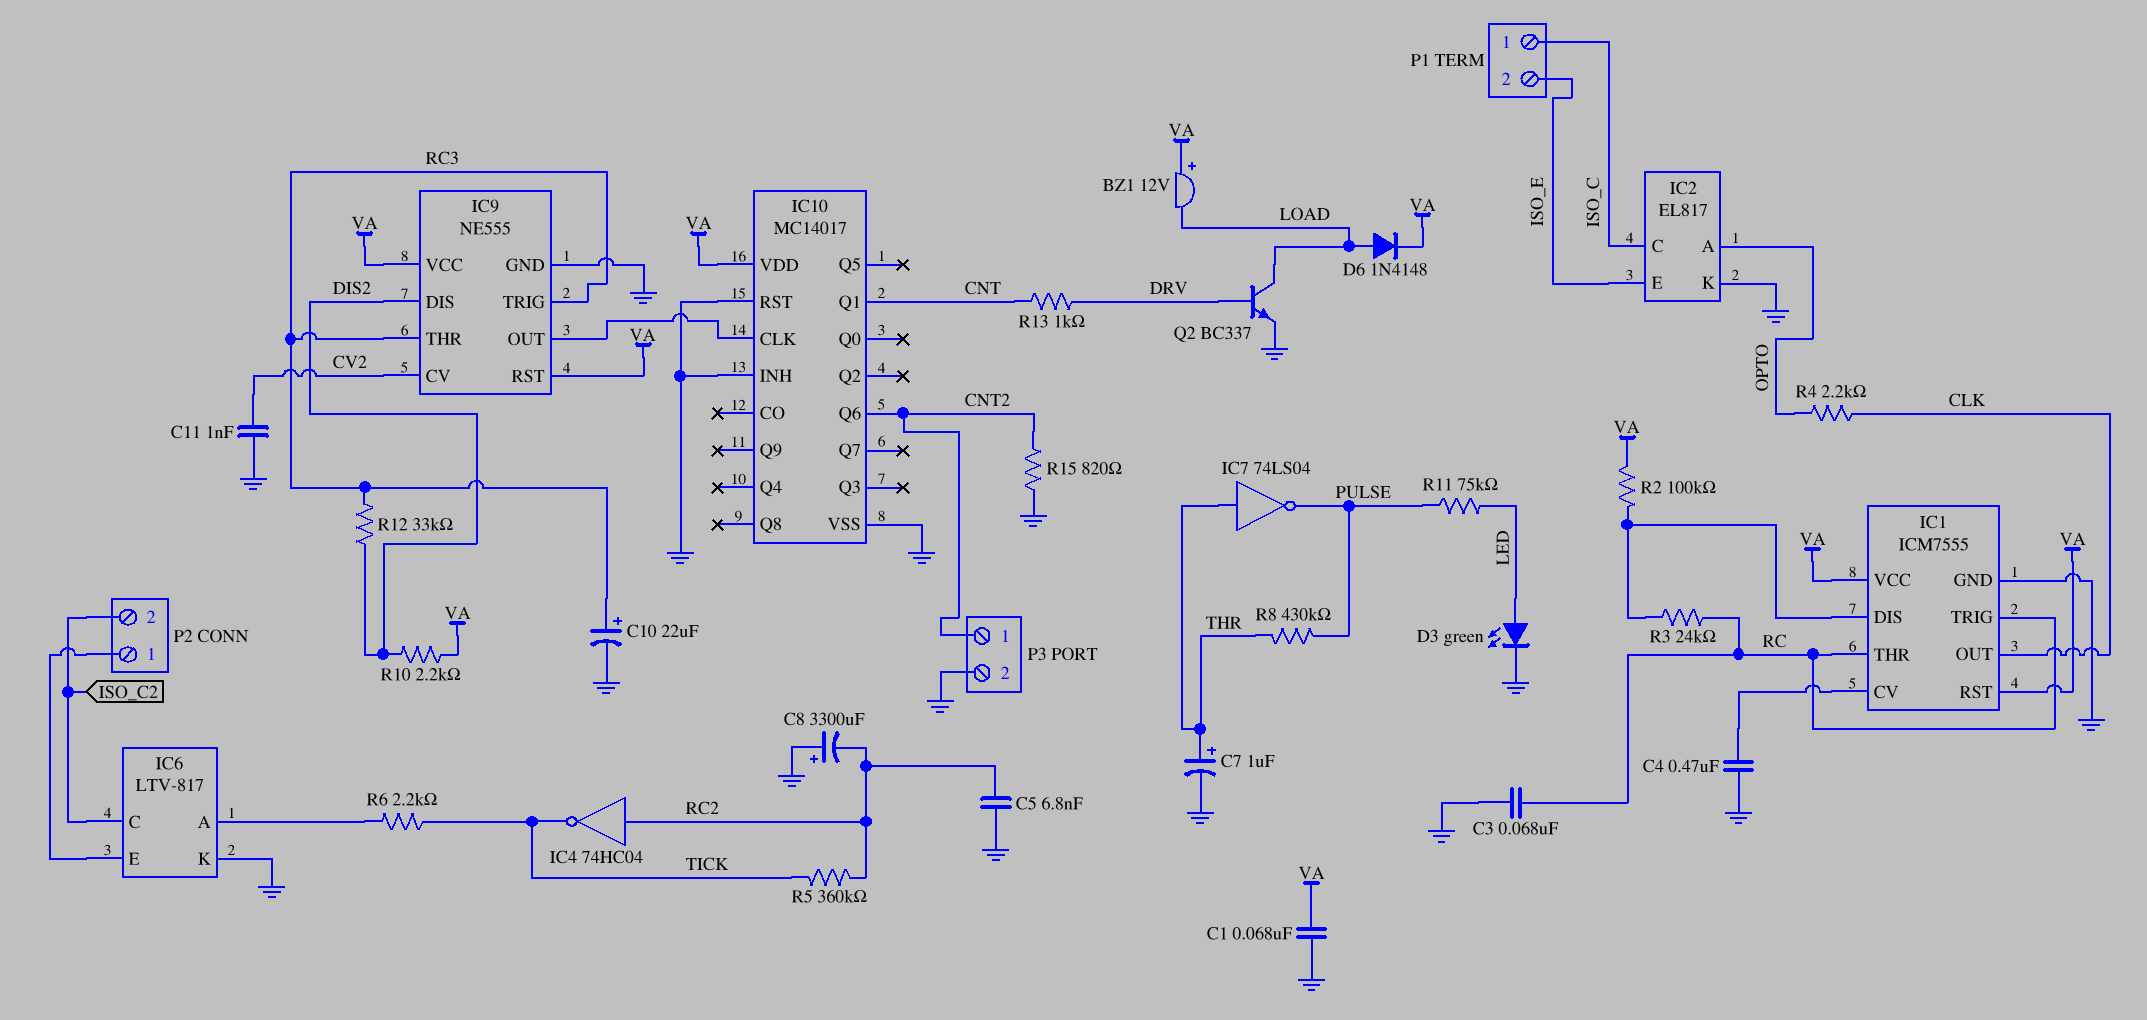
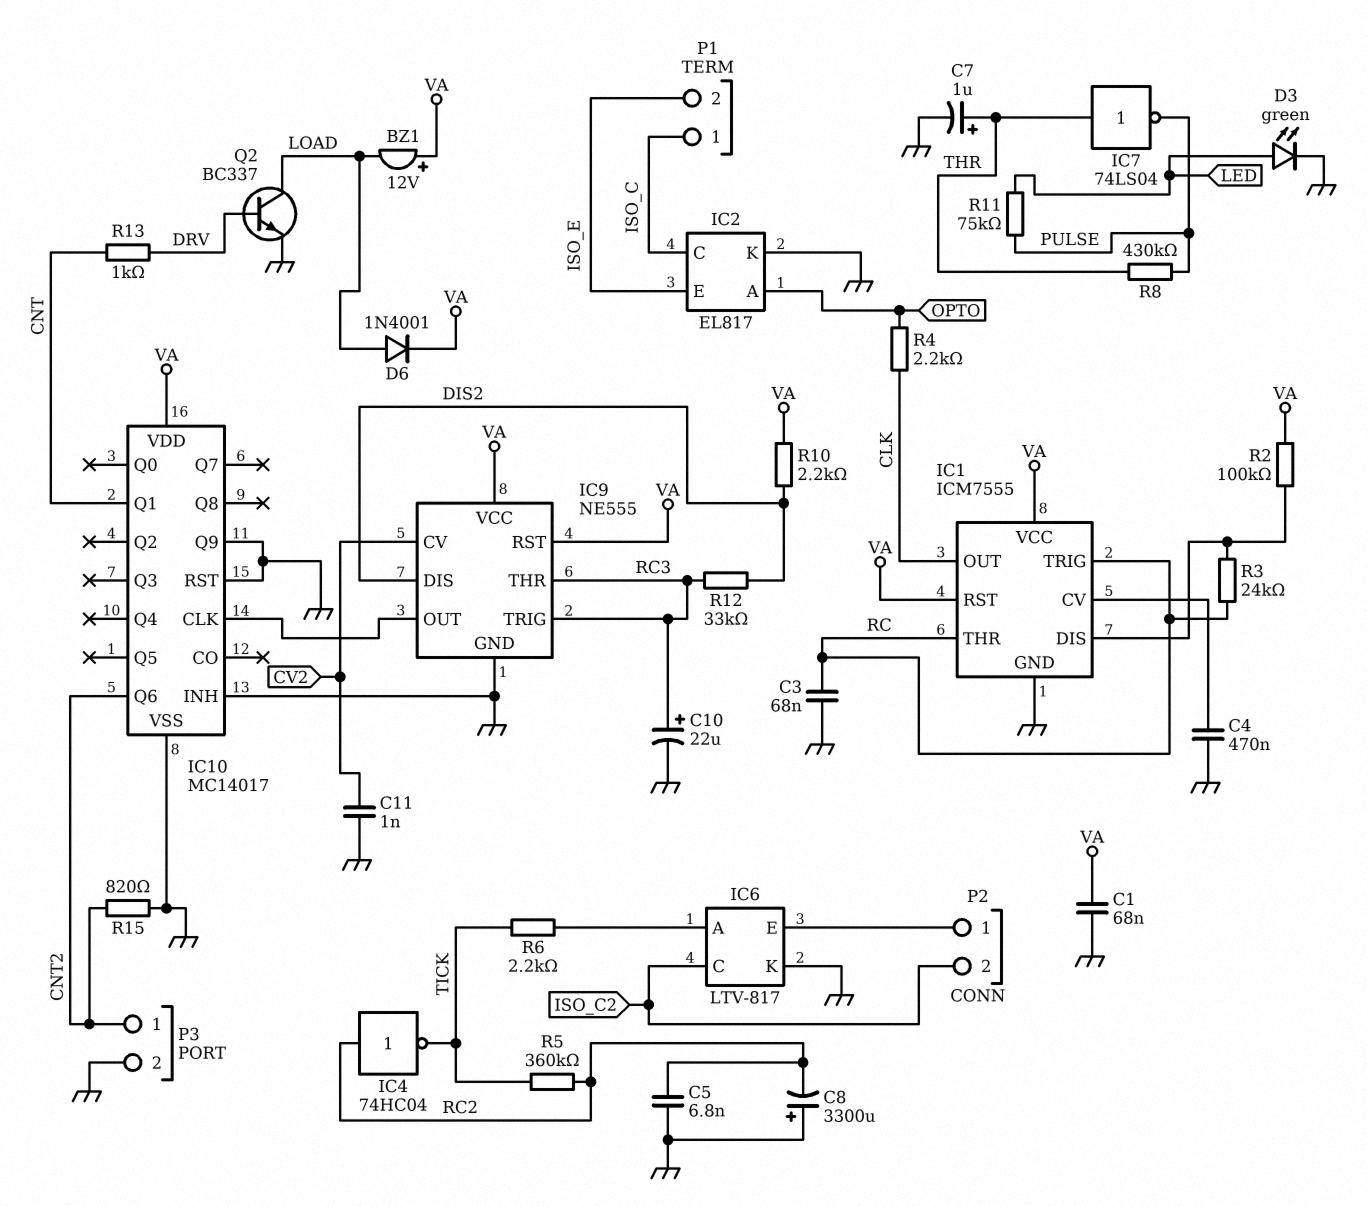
D6: diode 1N4148 (A LOAD, K VA) -> diode 1N4001 (A LOAD, K VA)
IC10 pin Q9: none -> GND

